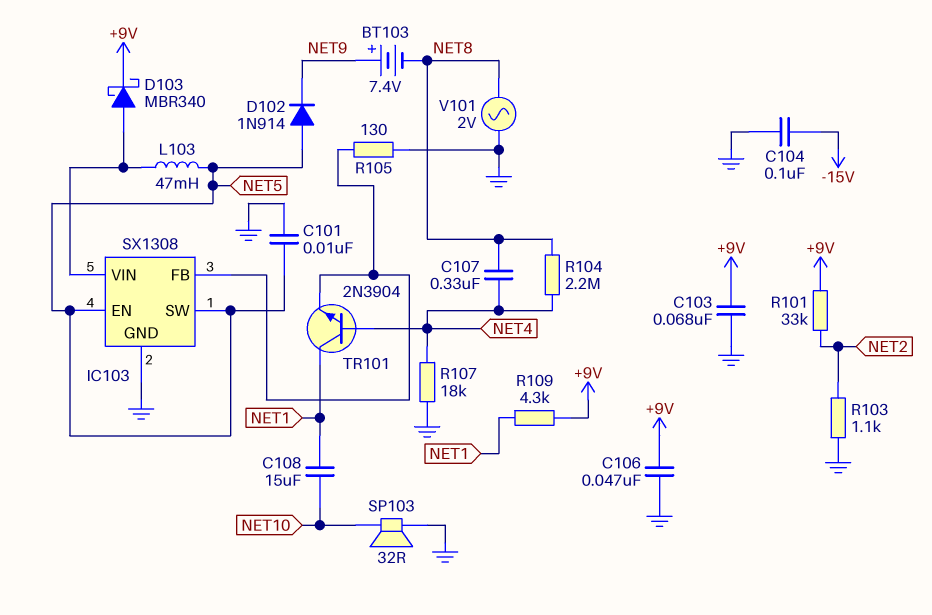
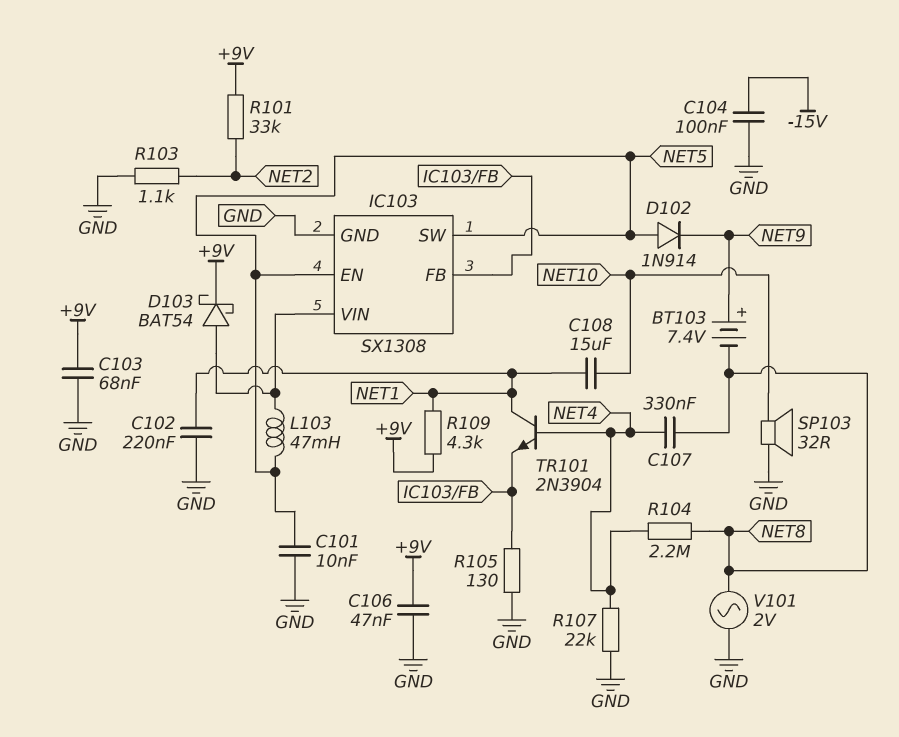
C102: none -> 220nF (GND, NET1)
D103: schottky MBR340 (A IC103/VIN, K +9V) -> schottky BAT54 (A IC103/VIN, K +9V)
R107: 18k (GND, NET4) -> 22k (GND, NET4)

